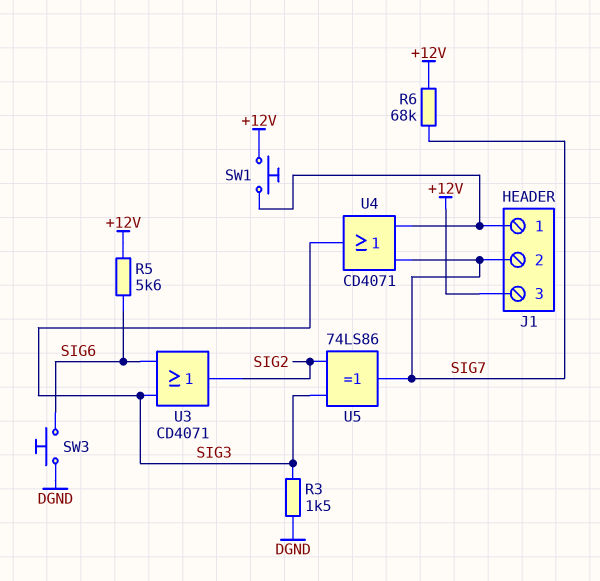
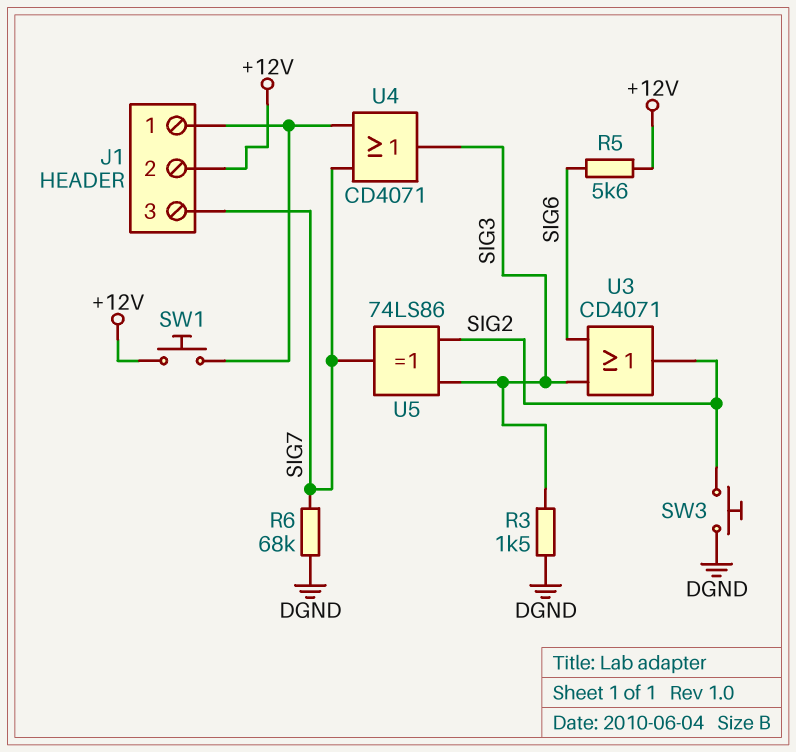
J1 pin 2: SIG7 -> +12V
J1 pin 3: +12V -> SIG7
R6: 68k (+12V, SIG7) -> 68k (DGND, SIG7)
SW3: button (DGND, SIG6) -> button (DGND, SIG2)

